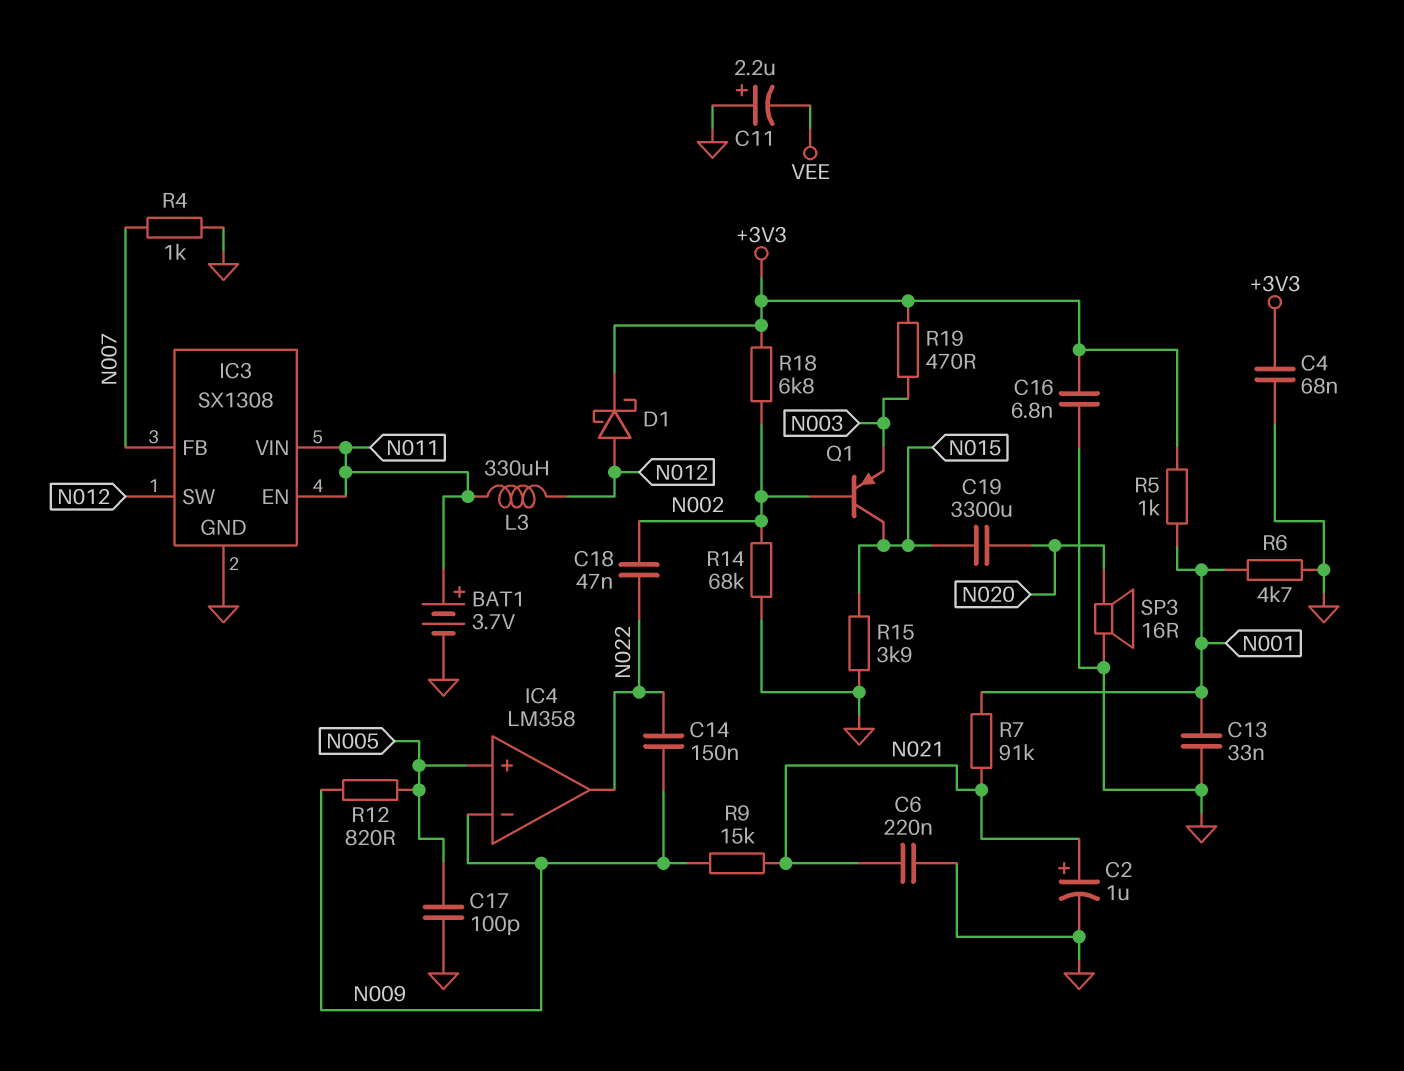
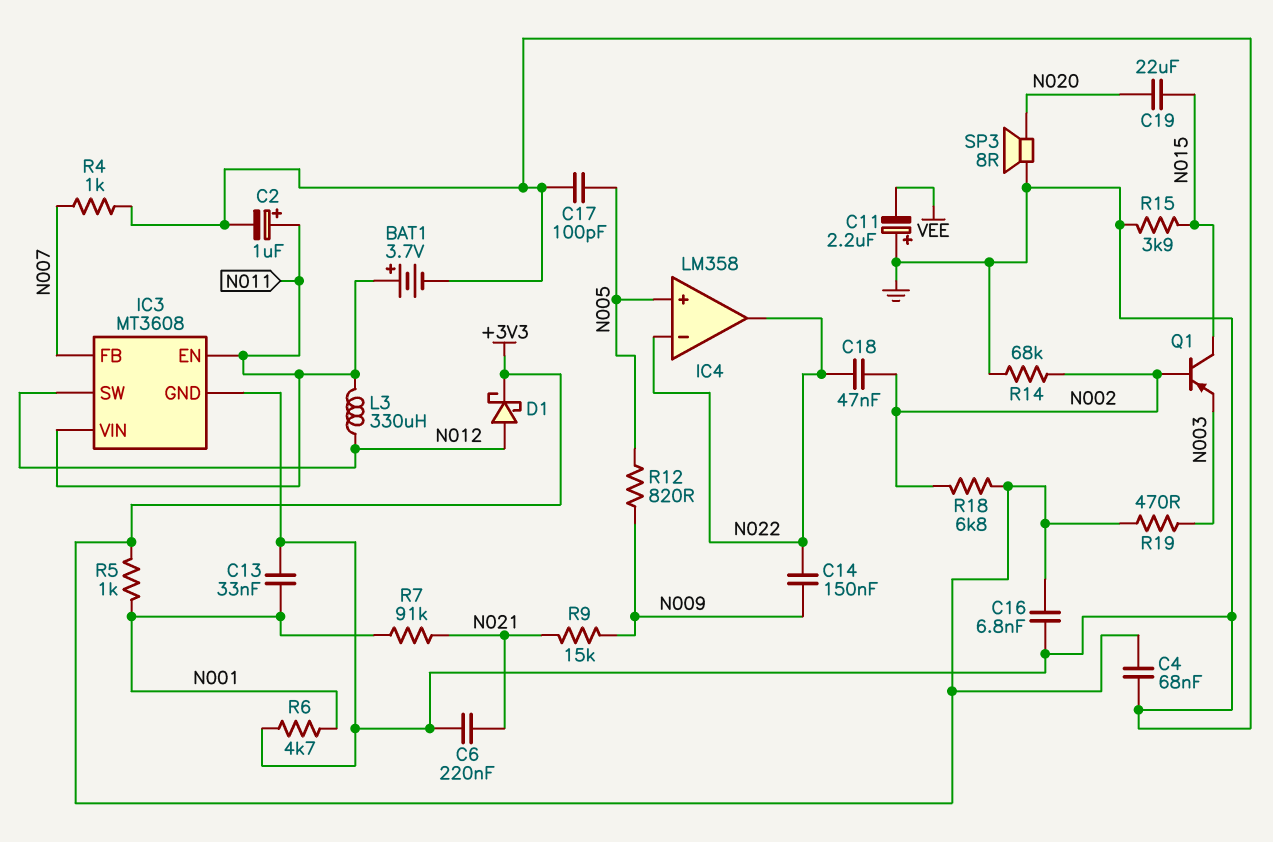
C2: 1uF (plus N021, minus GND) -> 1uF (plus N011, minus GND)
C19: 3300uF (N015, N020) -> 22uF (N015, N020)
IC3: SX1308 -> MT3608
IC4 pin in-: N009 -> N022
SP3: speaker 16R (GND, N020) -> speaker 8R (GND, N020)

